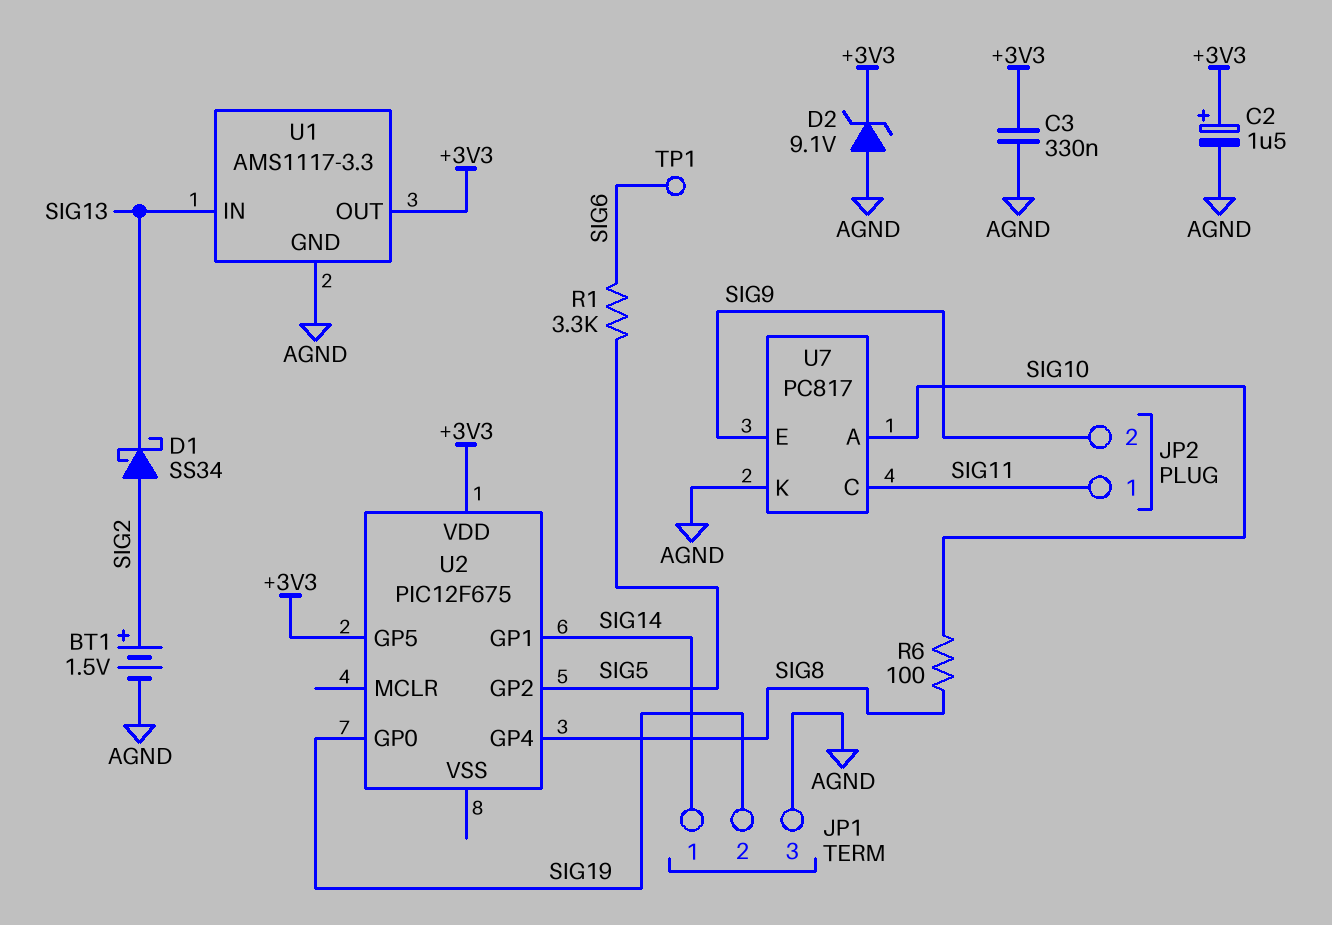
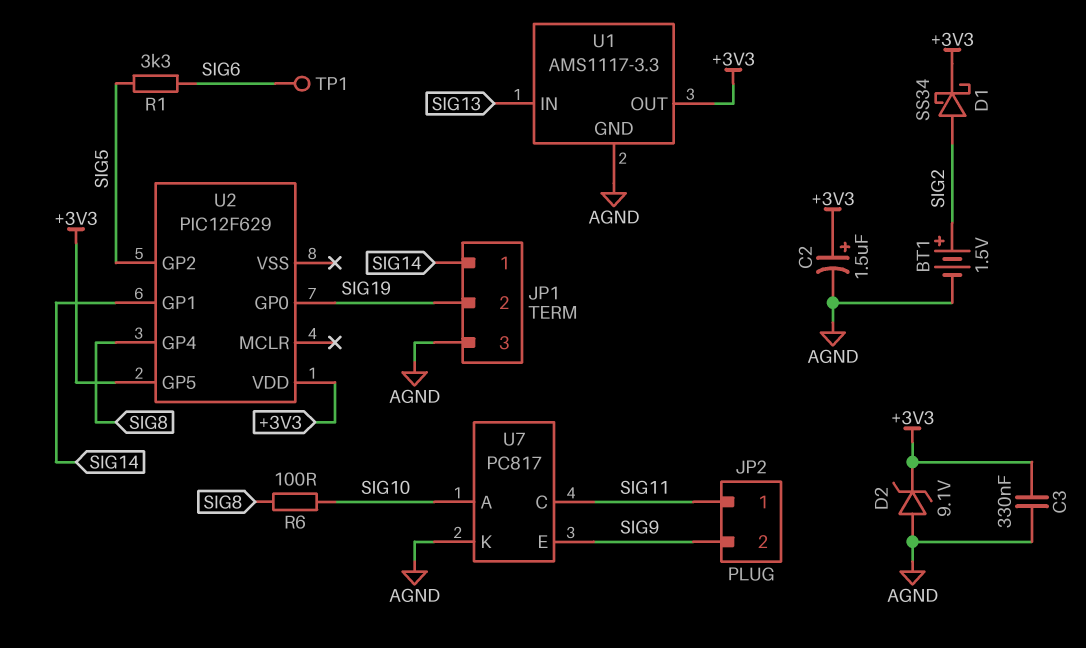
D1: schottky SS34 (A SIG2, K SIG13) -> schottky SS34 (A SIG2, K +3V3)
U2: PIC12F675 -> PIC12F629

